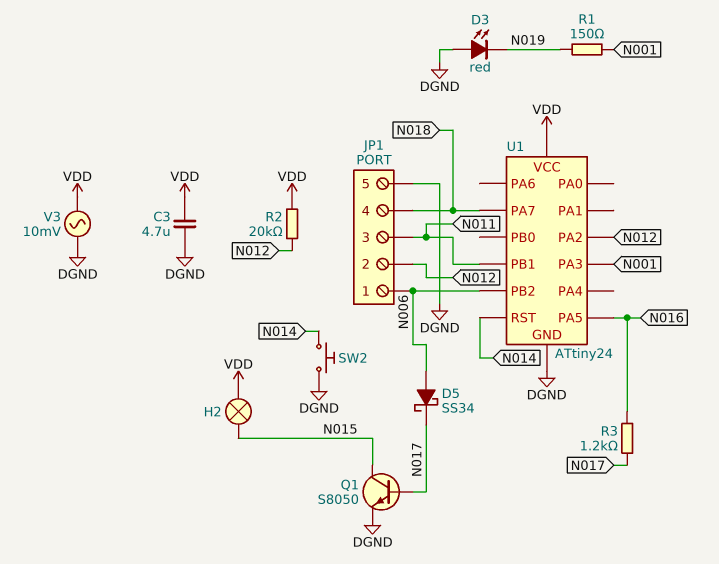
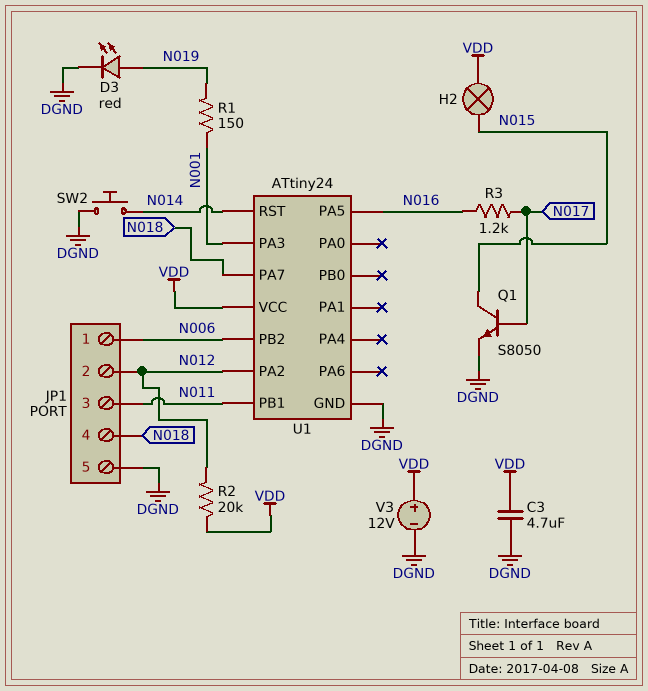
D3: LED red (A DGND, K N019) -> LED red (A N019, K DGND)
D5: schottky SS34 (A N006, K N017) -> none
V3: AC 10mV (DGND, VDD) -> 12V (plus VDD, minus DGND)

